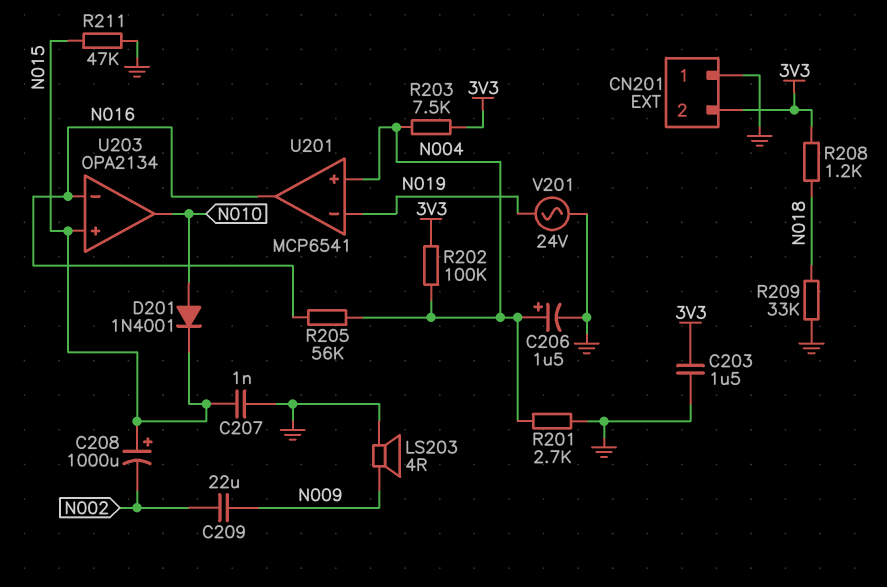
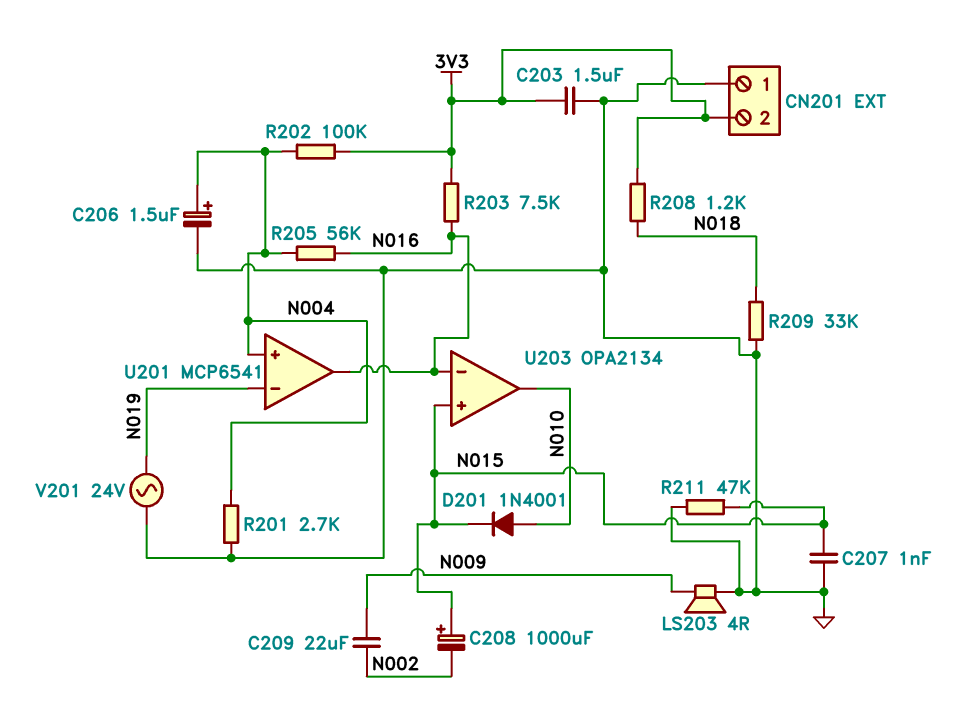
R203: 7.5k (3V3, N004) -> 7.5k (3V3, N016)

